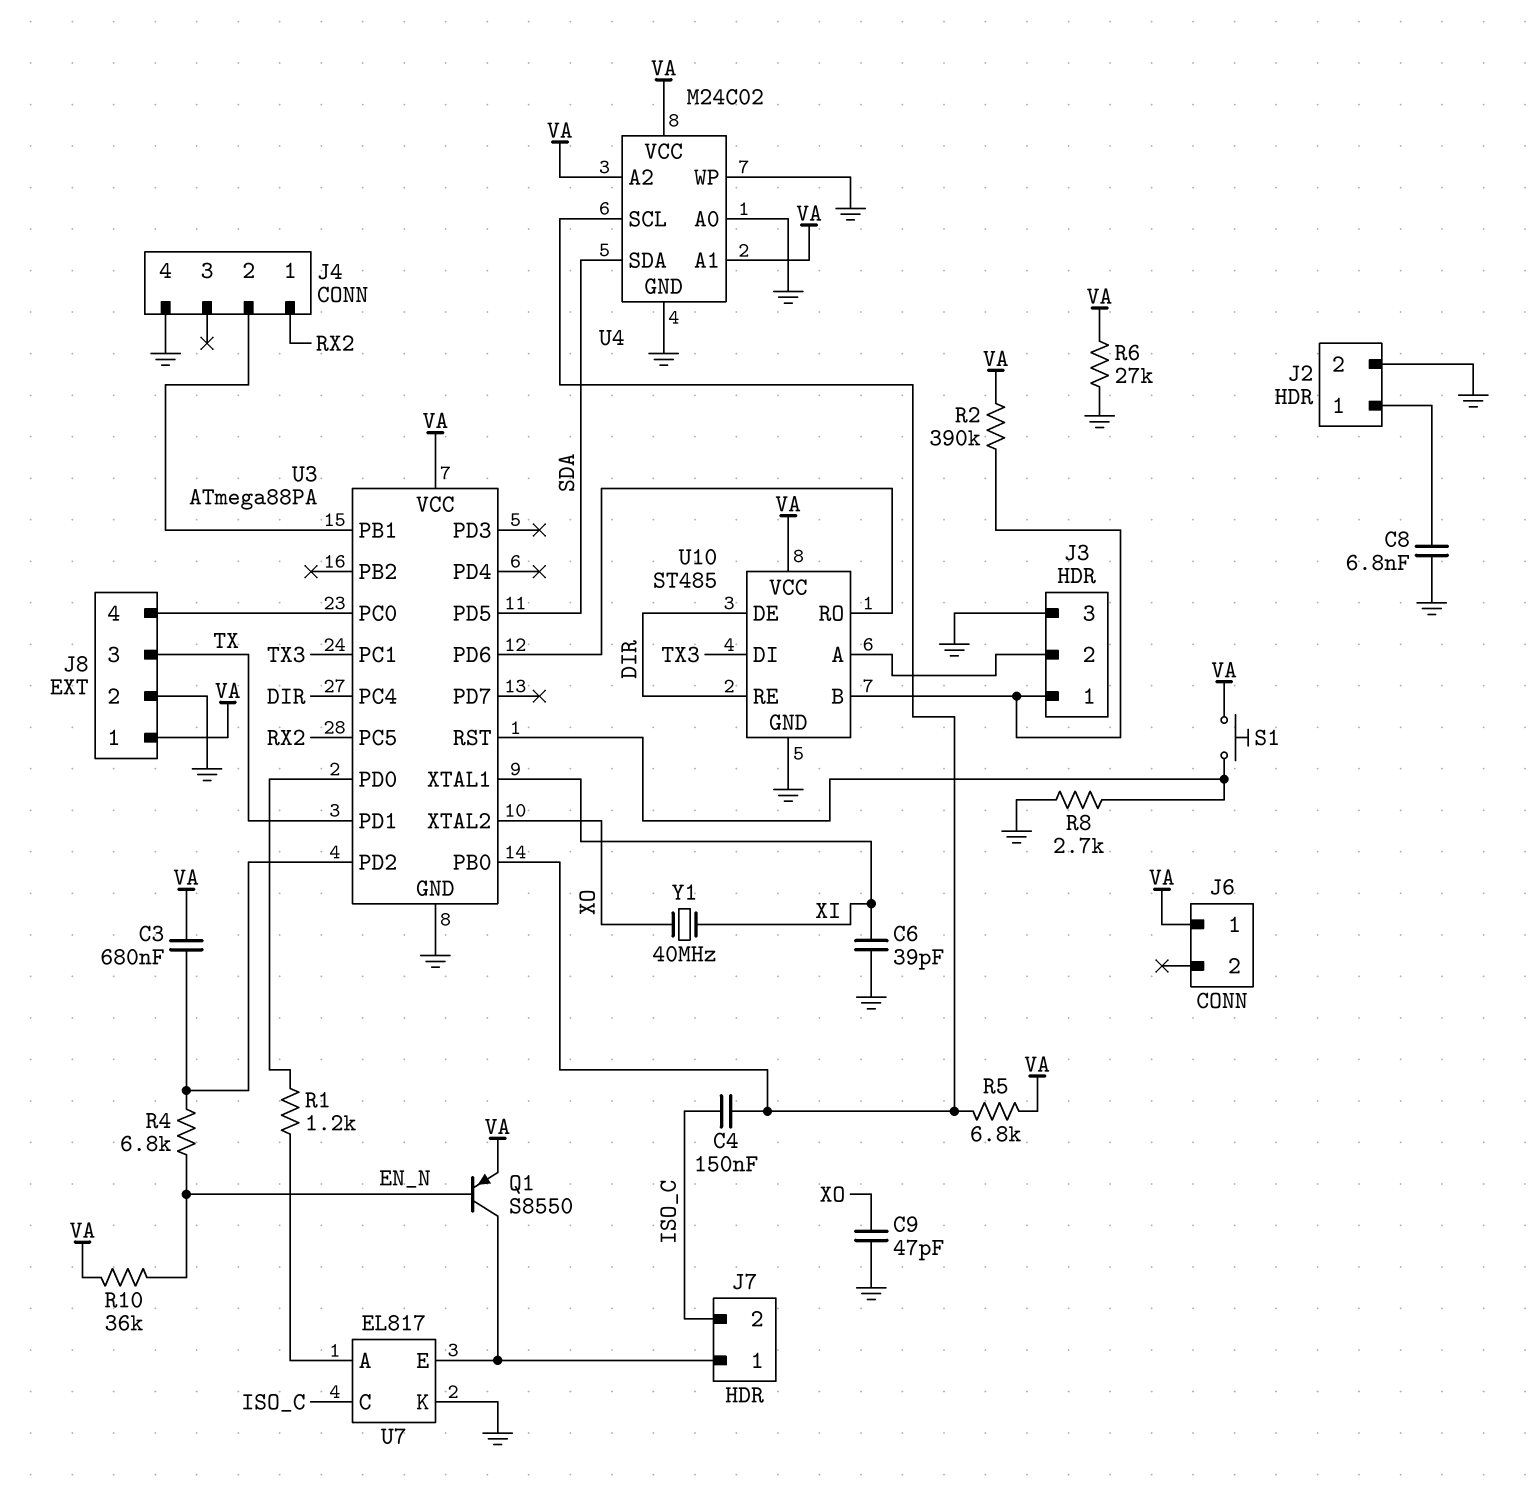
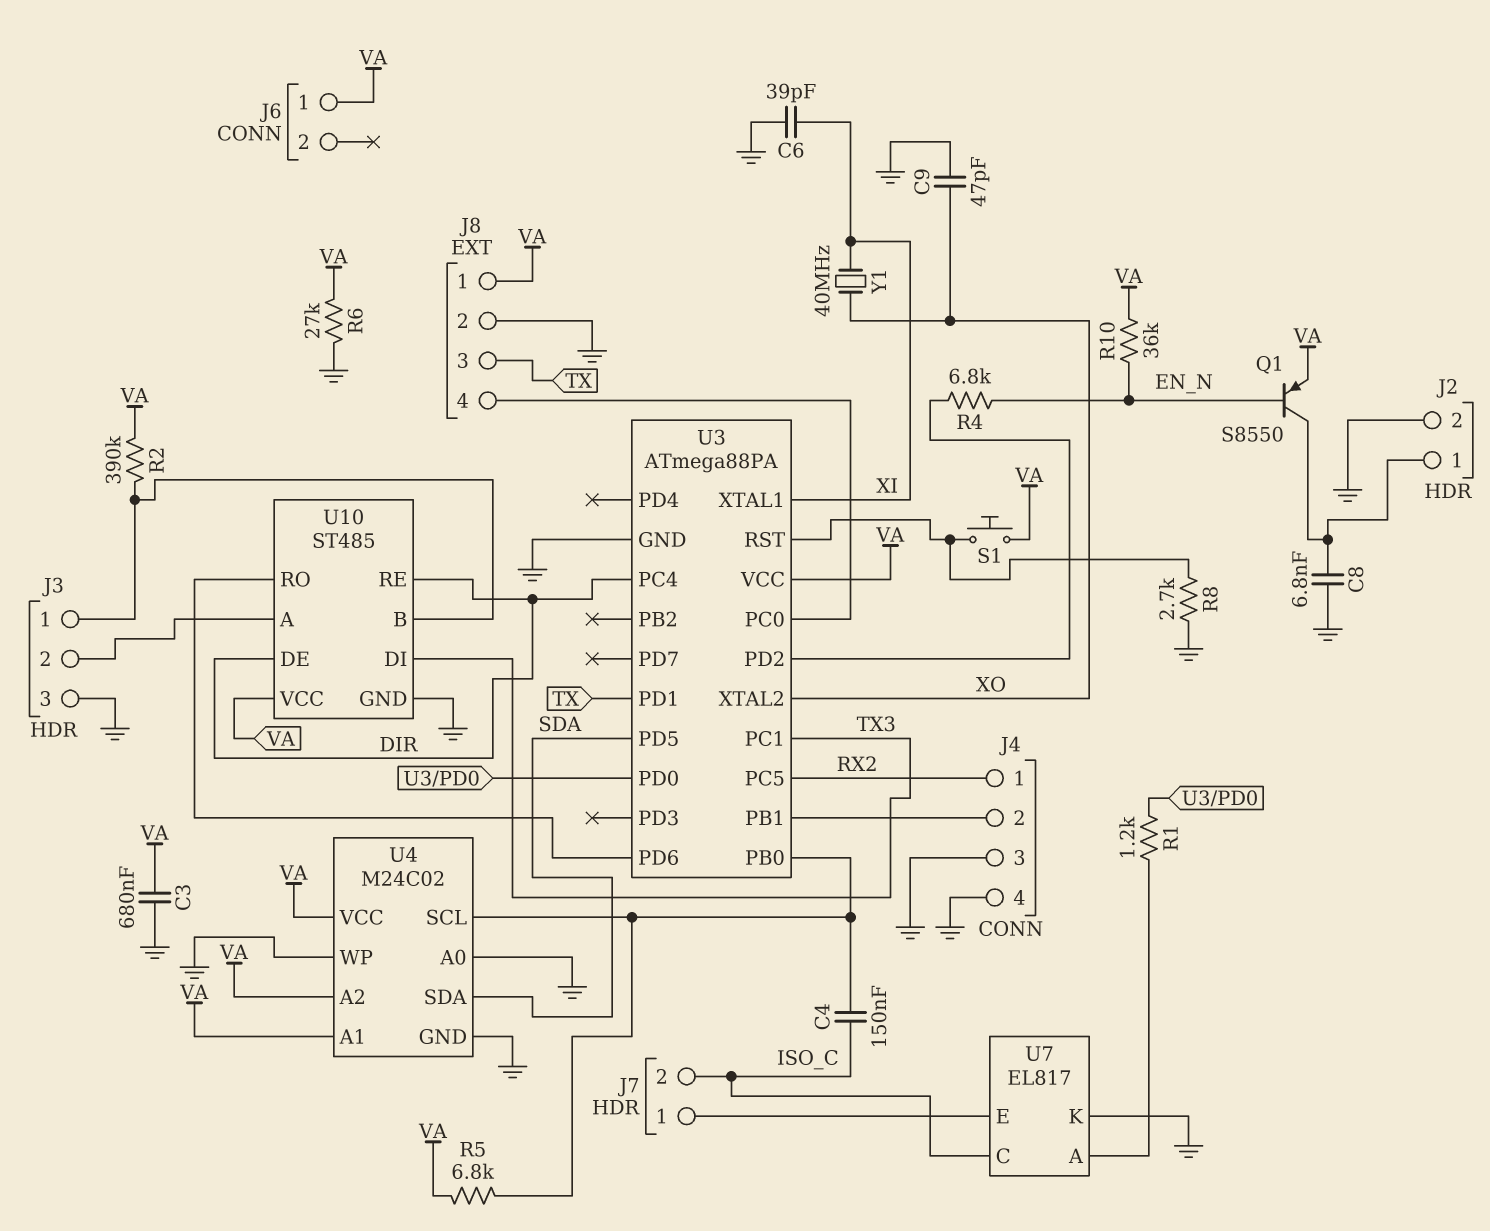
C3: 680nF (U3/PD2, VA) -> 680nF (GND, VA)
J4 pin 3: none -> GND
Q1: PNP S8550 (B EN_N, C J7/1, E VA) -> PNP S8550 (B EN_N, C J2/1, E VA)

